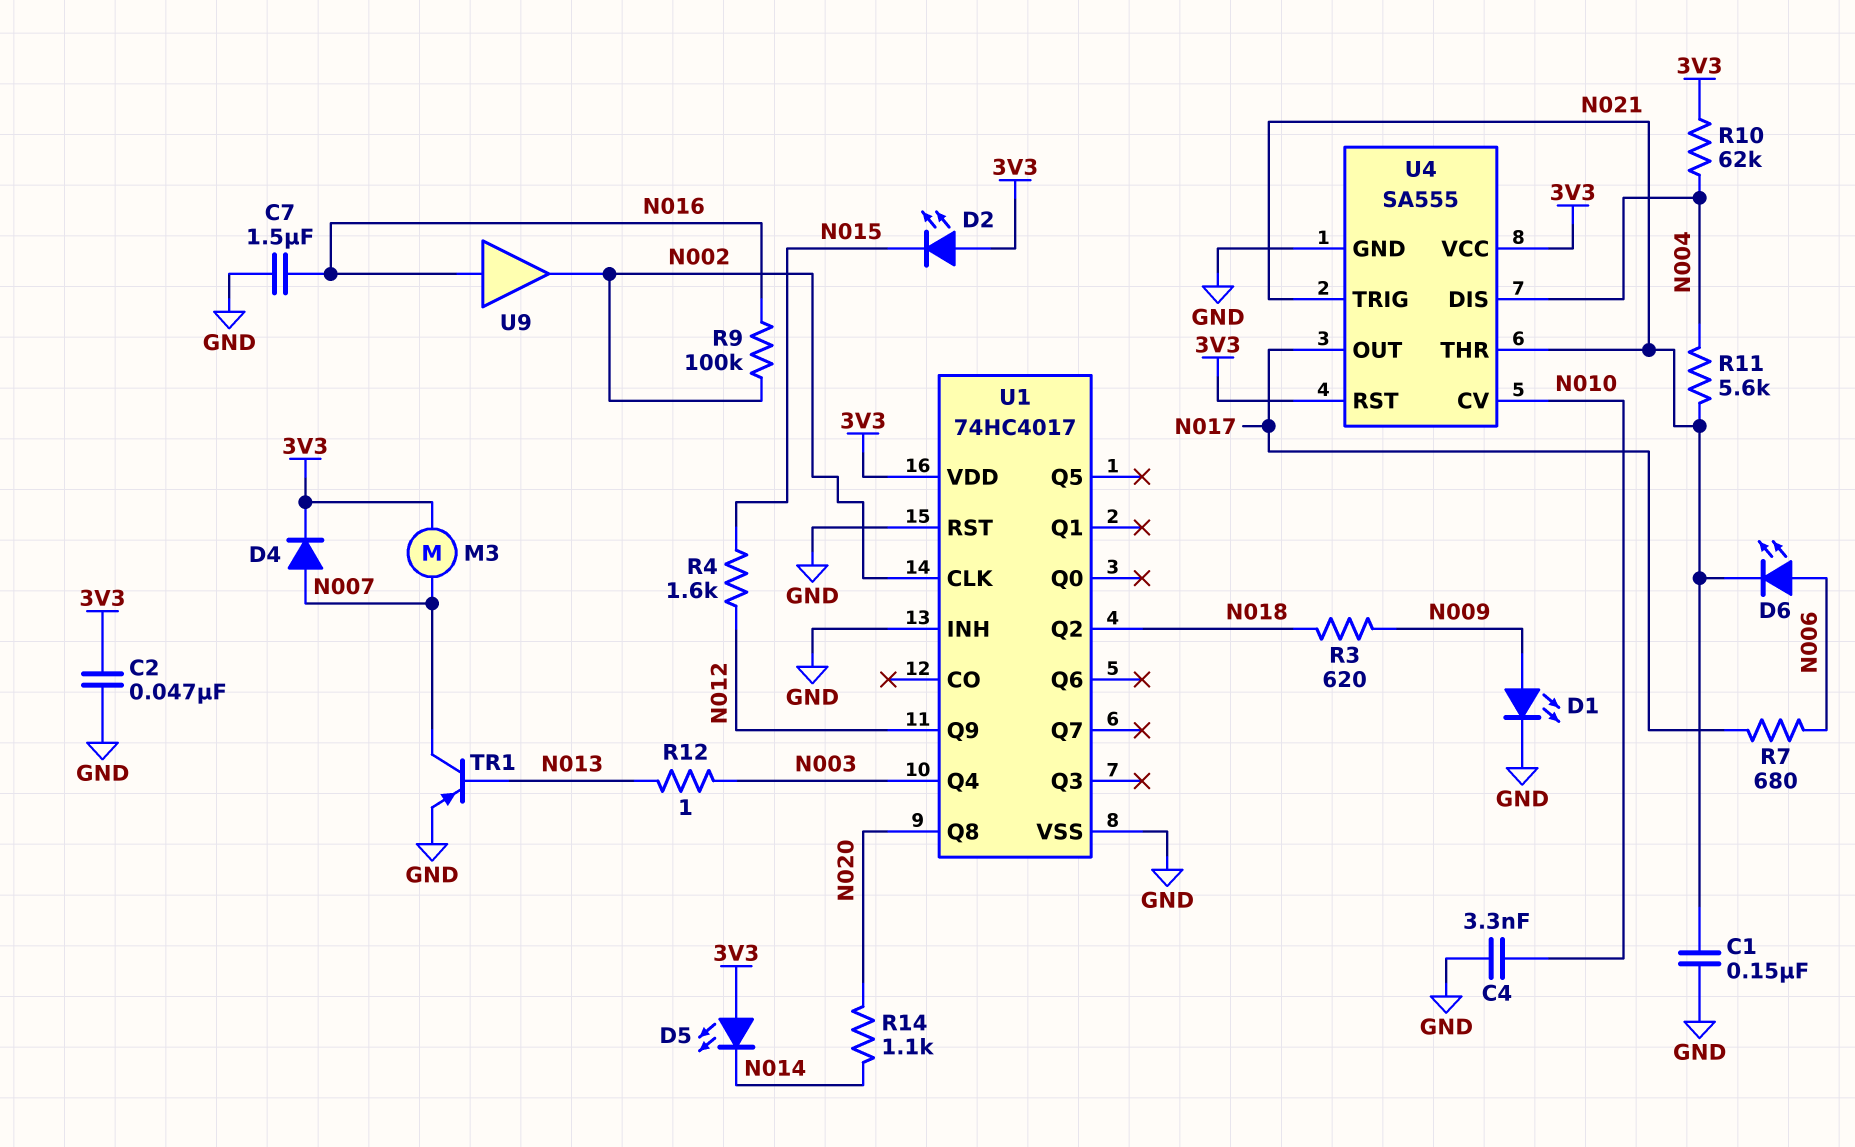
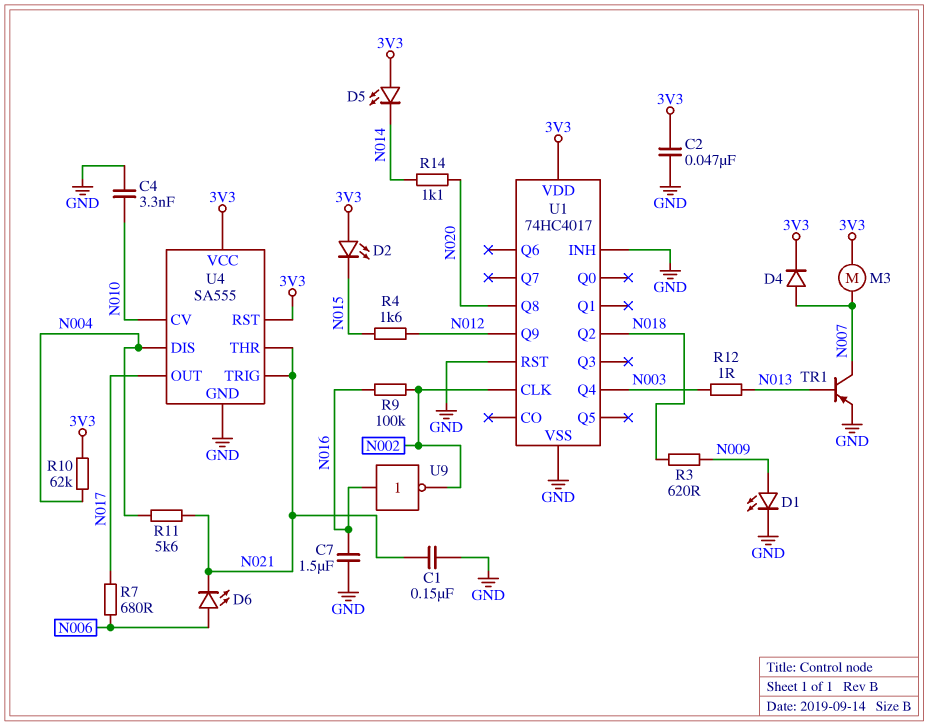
U9: buffer (in N016, out N002) -> NOT (in N016, out N002)

